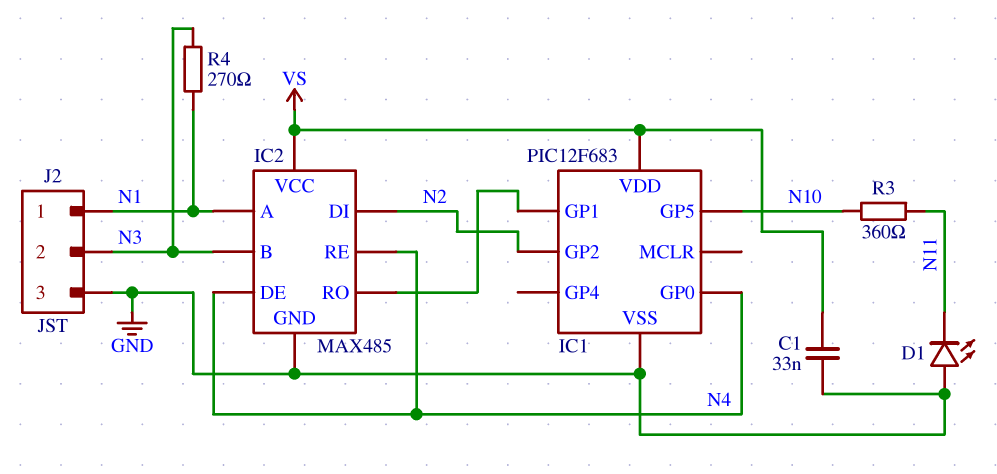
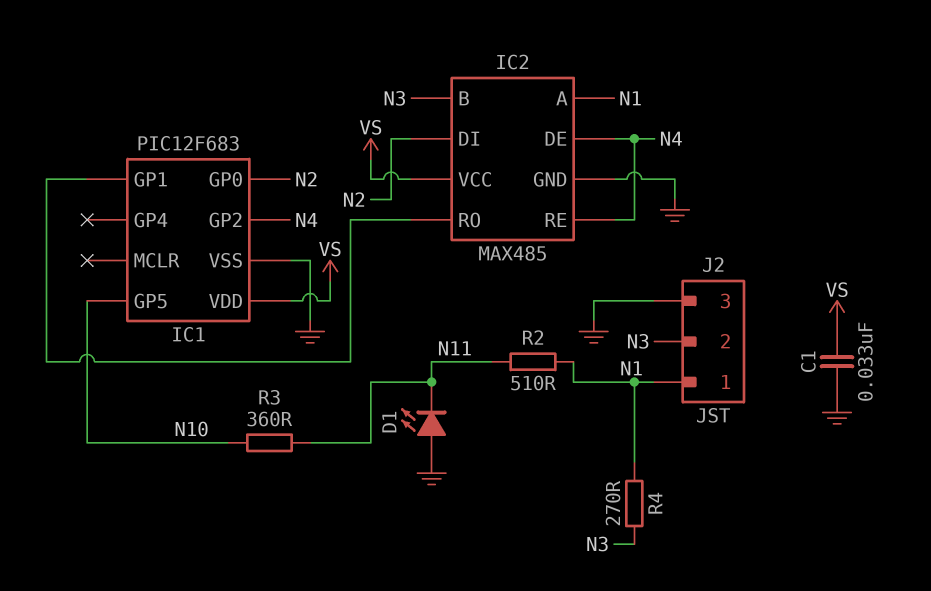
IC1 pin GP0: N4 -> N2
IC1 pin GP2: N2 -> N4
R2: none -> 510 (N1, N11)

